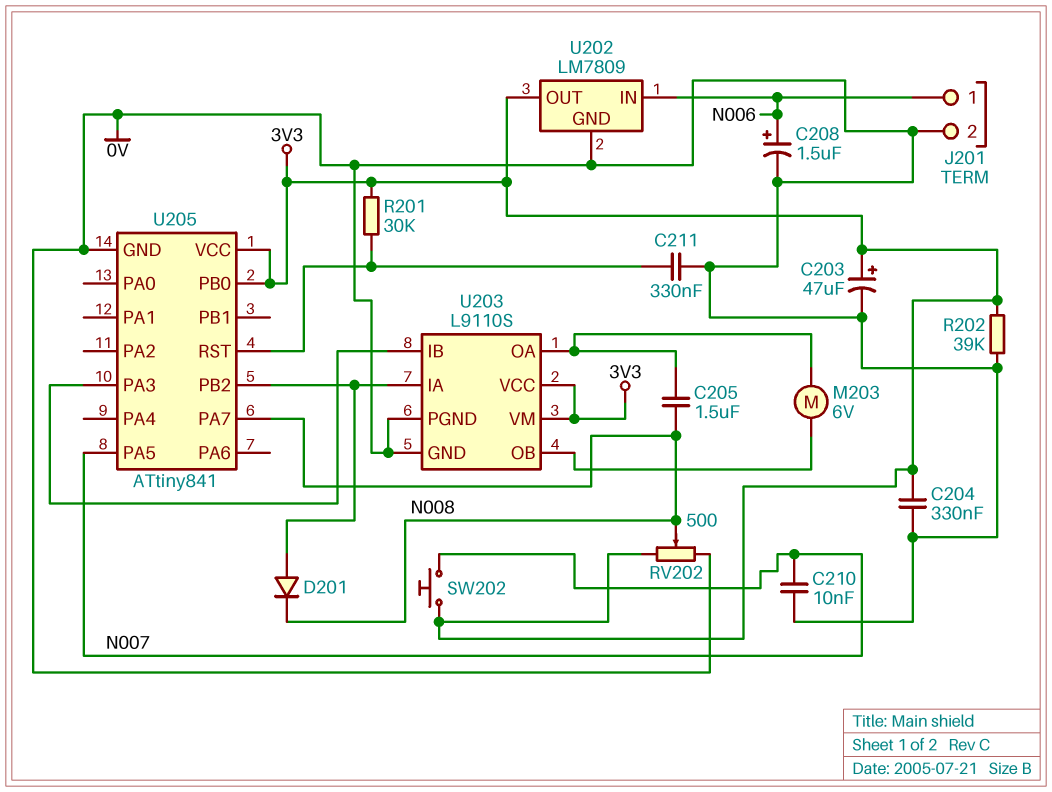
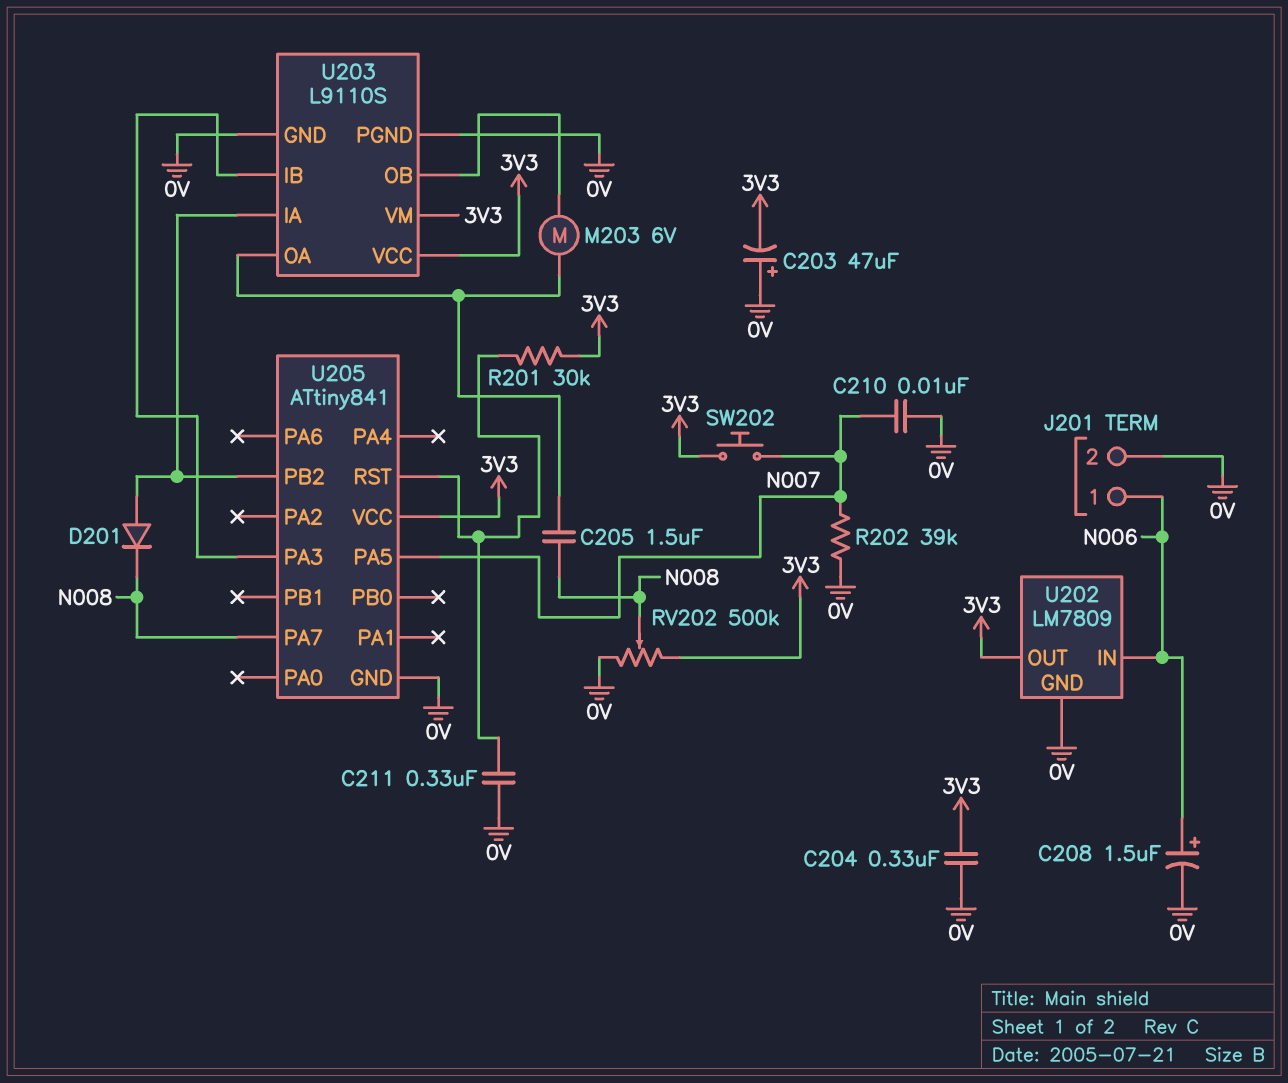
C203: 47uF (plus 3V3, minus 0V) -> 47uF (plus 0V, minus 3V3)
R202: 39k (0V, 3V3) -> 39k (0V, N007)
RV202: 500 (0V, 3V3, wiper N008) -> 500k (0V, 3V3, wiper N008)
U205 pin PB0: 3V3 -> none

